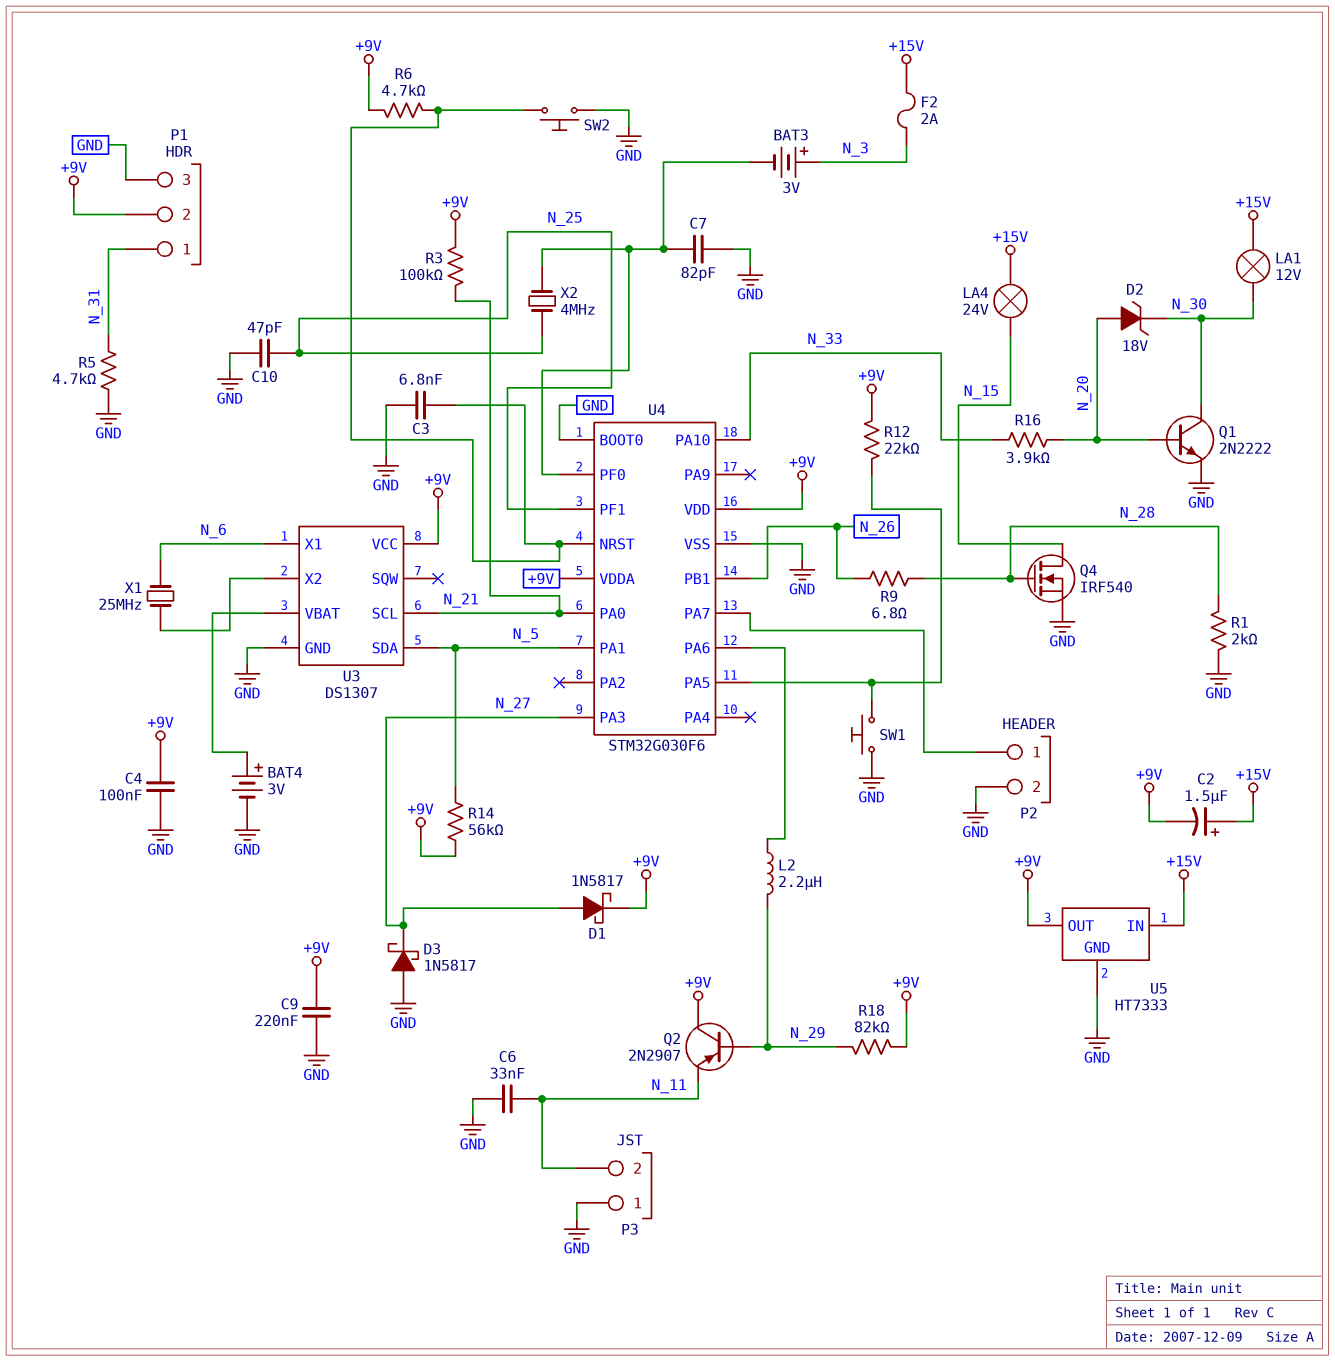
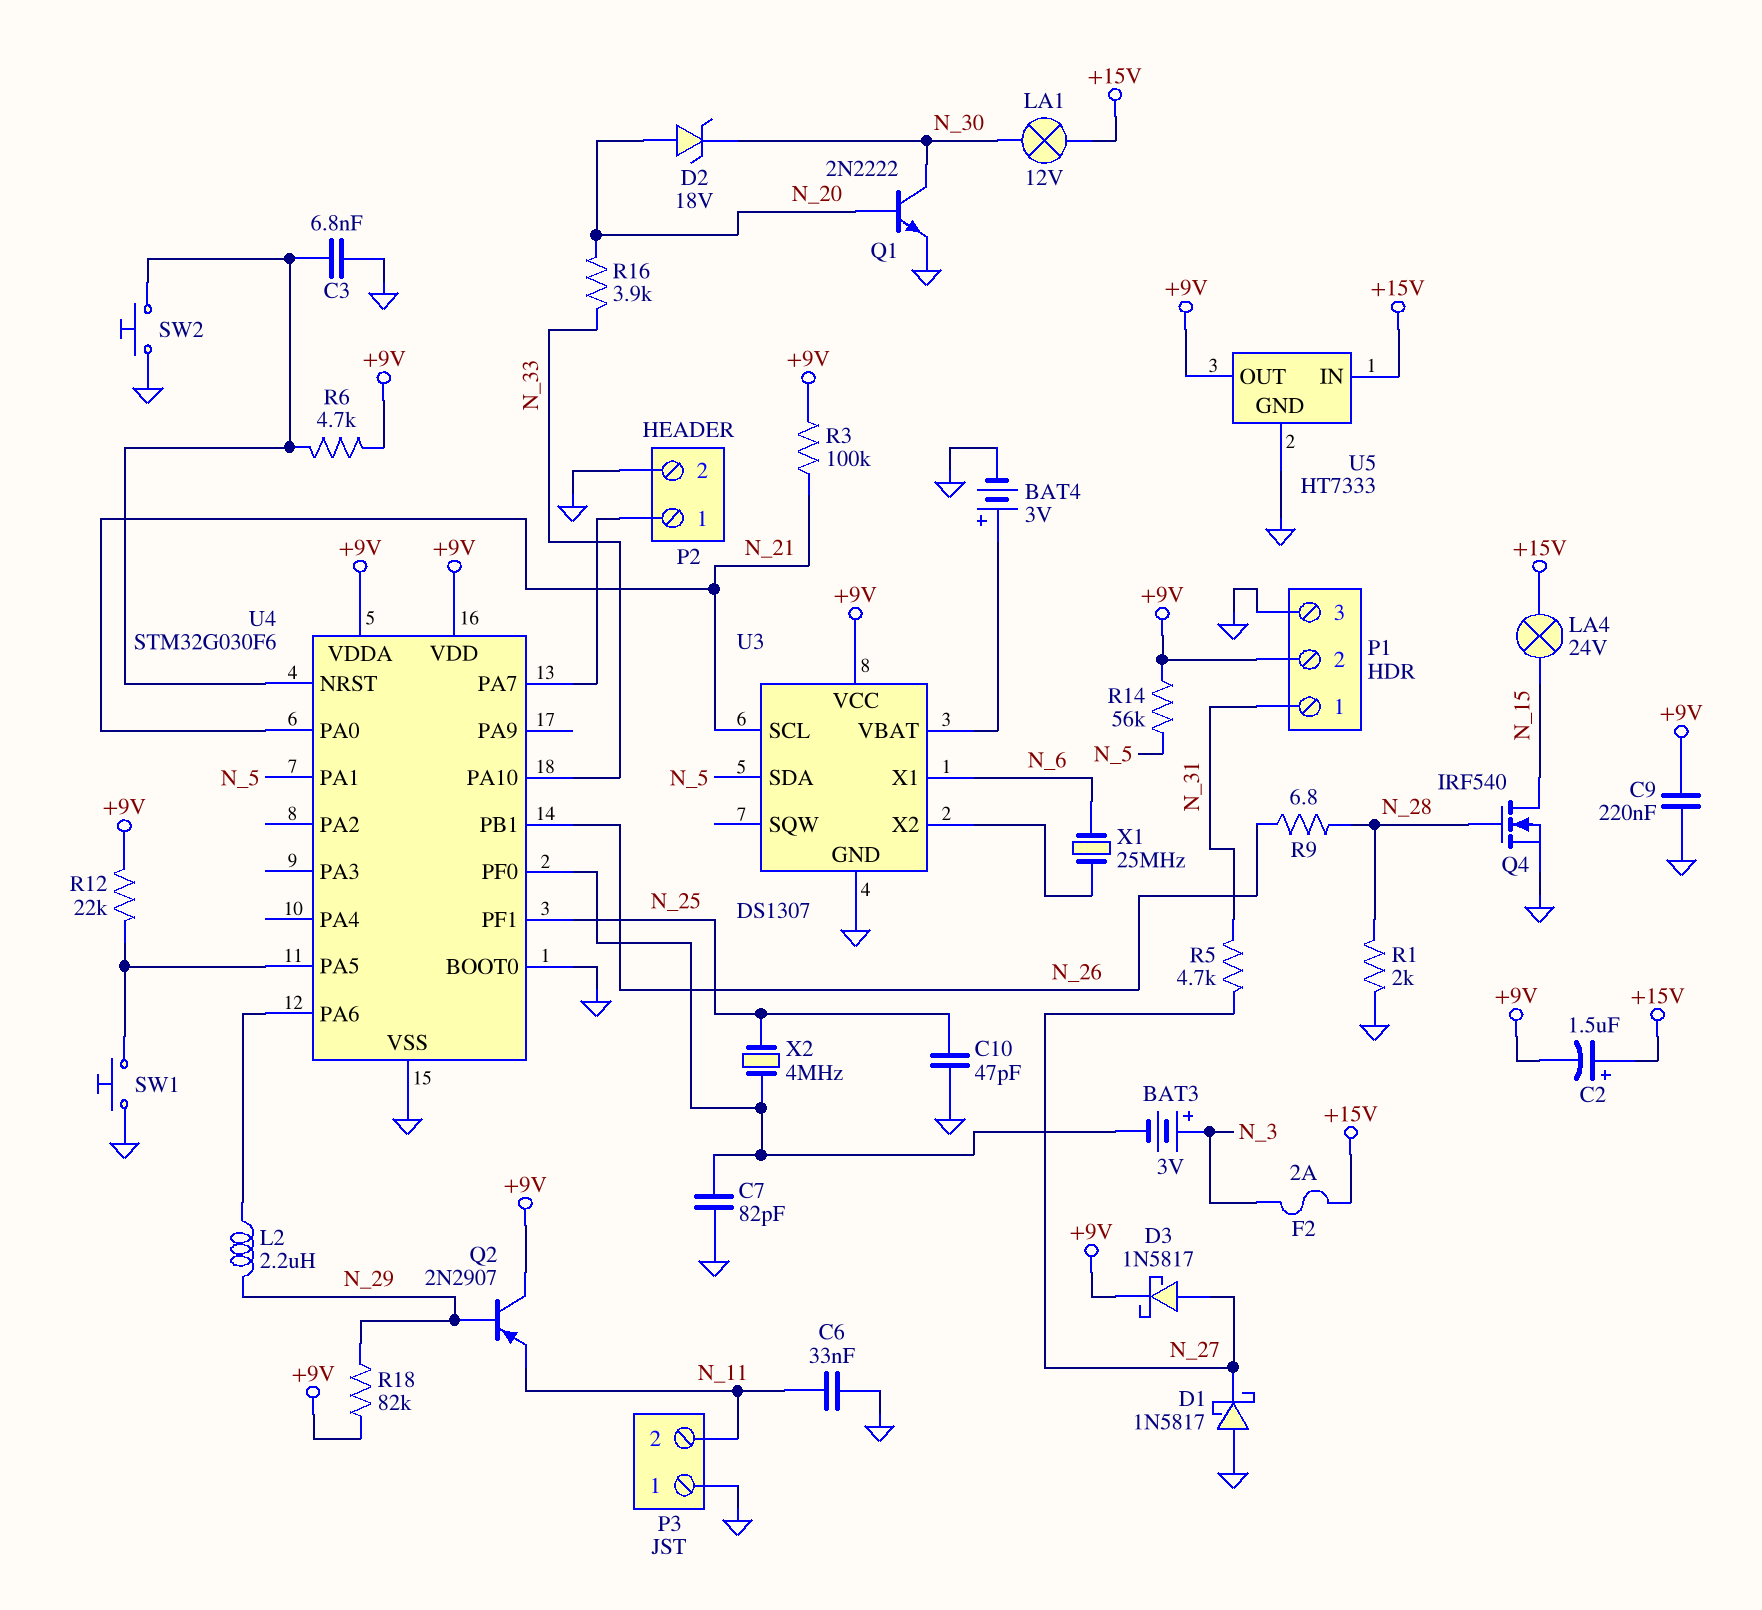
C4: 100nF (+9V, GND) -> none
D1: schottky 1N5817 (A N_27, K +9V) -> schottky 1N5817 (A GND, K N_27)
D3: schottky 1N5817 (A GND, K N_27) -> schottky 1N5817 (A N_27, K +9V)
R5: 4.7k (GND, N_31) -> 4.7k (N_27, N_31)
U4 pin PA3: N_27 -> none

